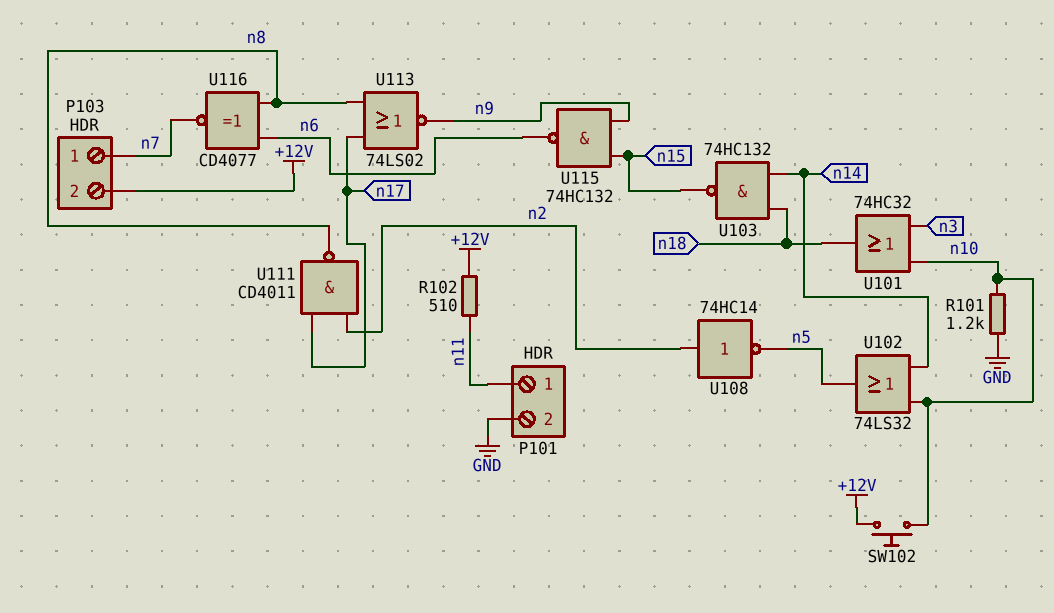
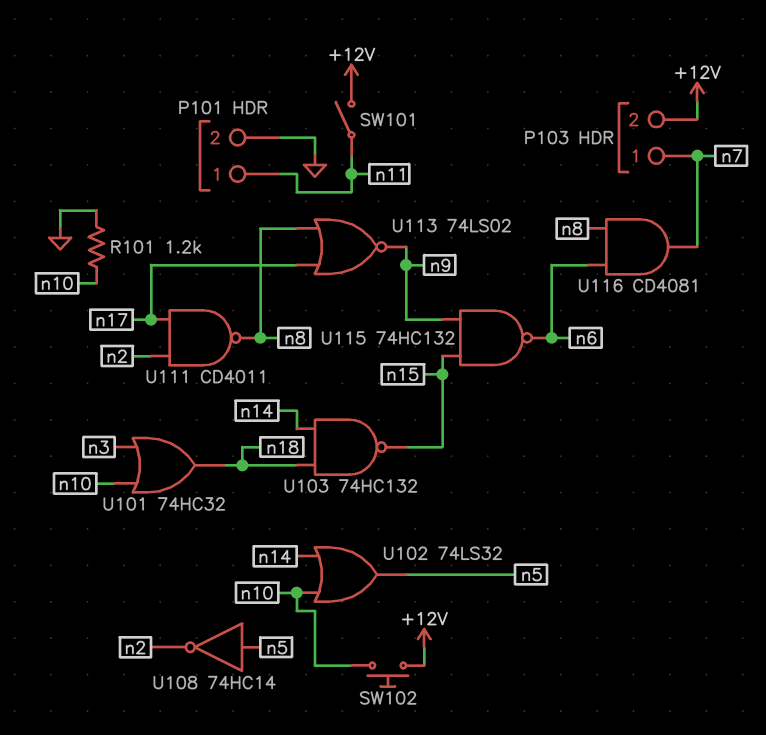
R102: 510 (+12V, n11) -> none
SW101: none -> switch (+12V, n11)
U108: NOT 74HC14 (in n2, out n5) -> NOT 74HC14 (in n5, out n2)
U116: XNOR CD4077 (in n6, in n8, out n7) -> AND CD4081 (in n6, in n8, out n7)

